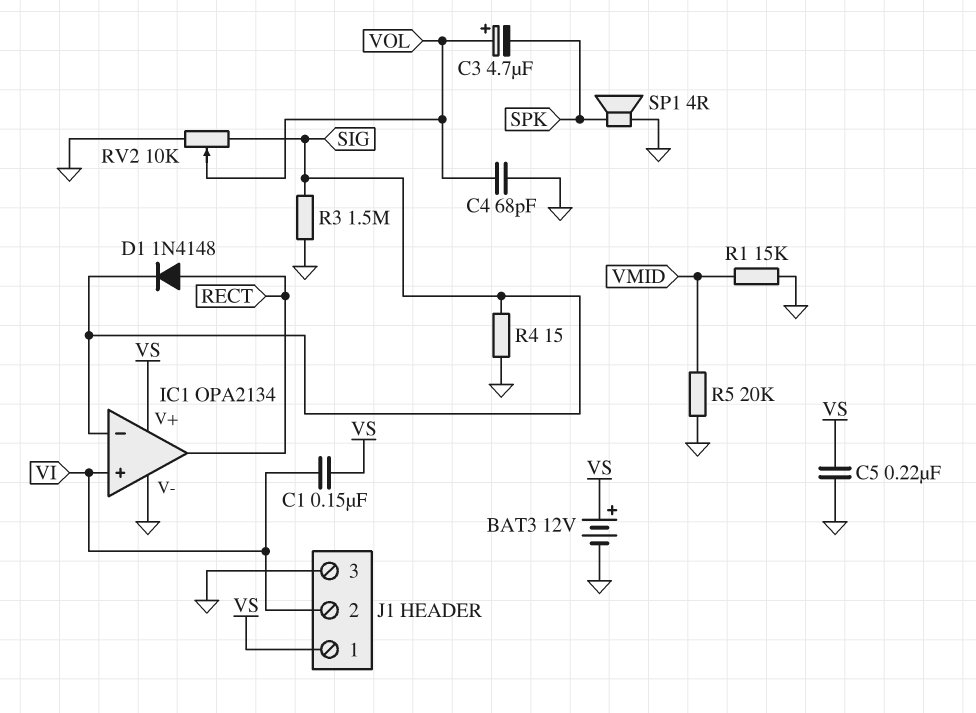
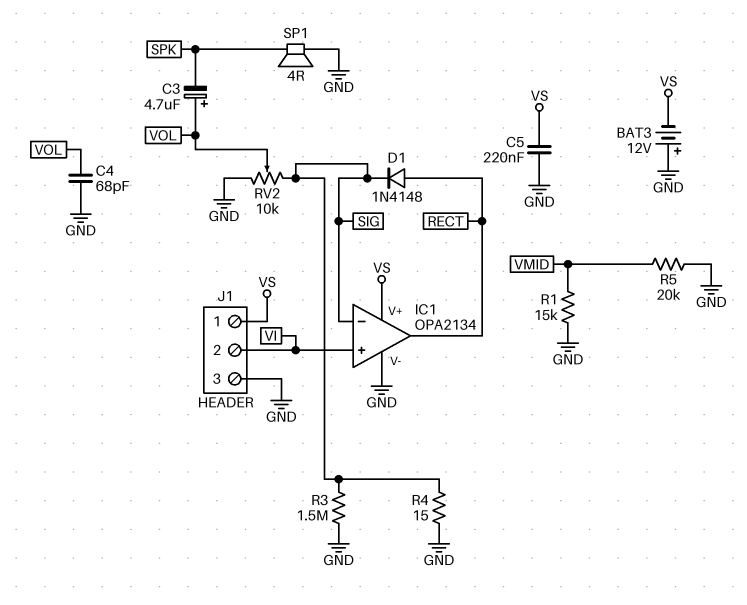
BAT3: 12V (plus VS, minus GND) -> 12V (plus GND, minus VS)
C1: 150nF (VI, VS) -> none

